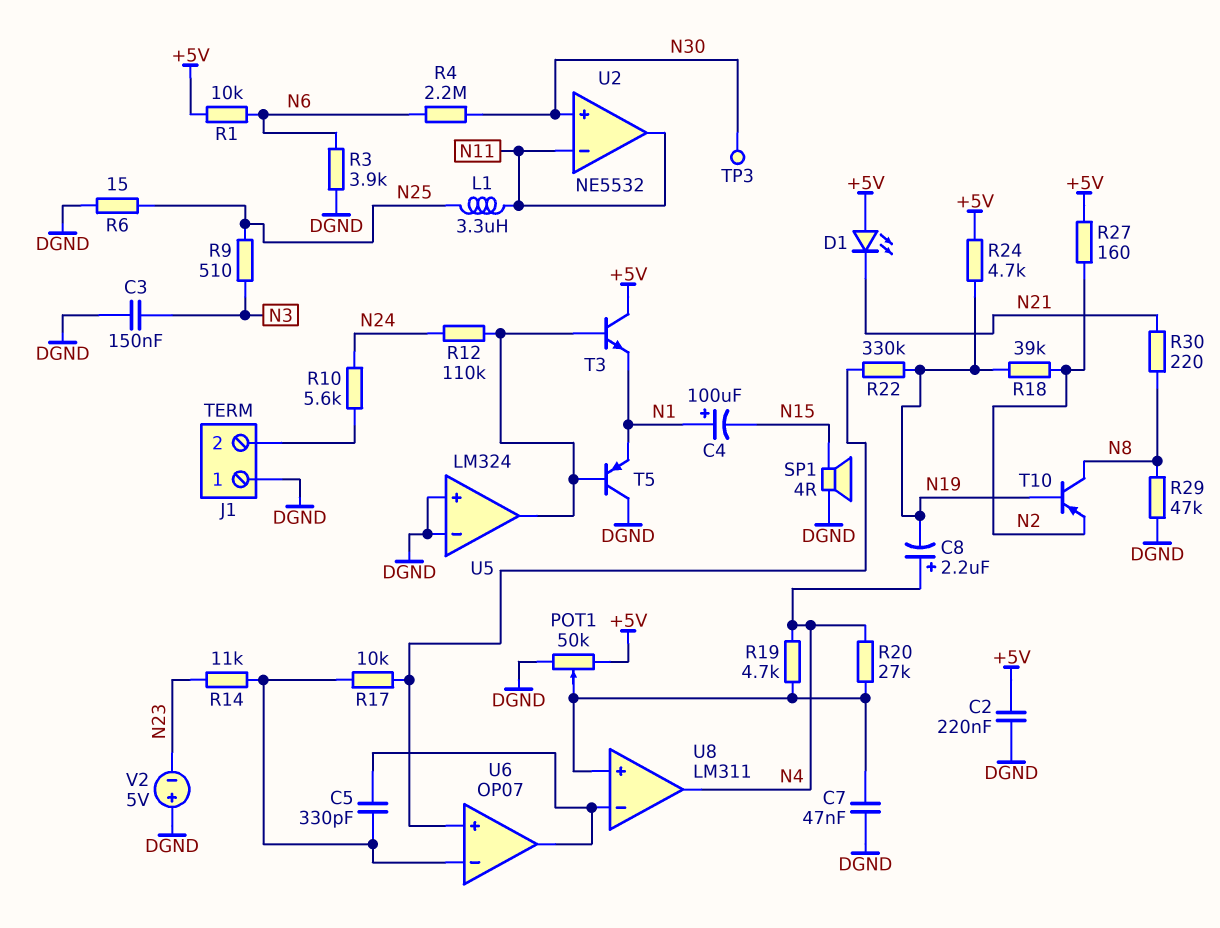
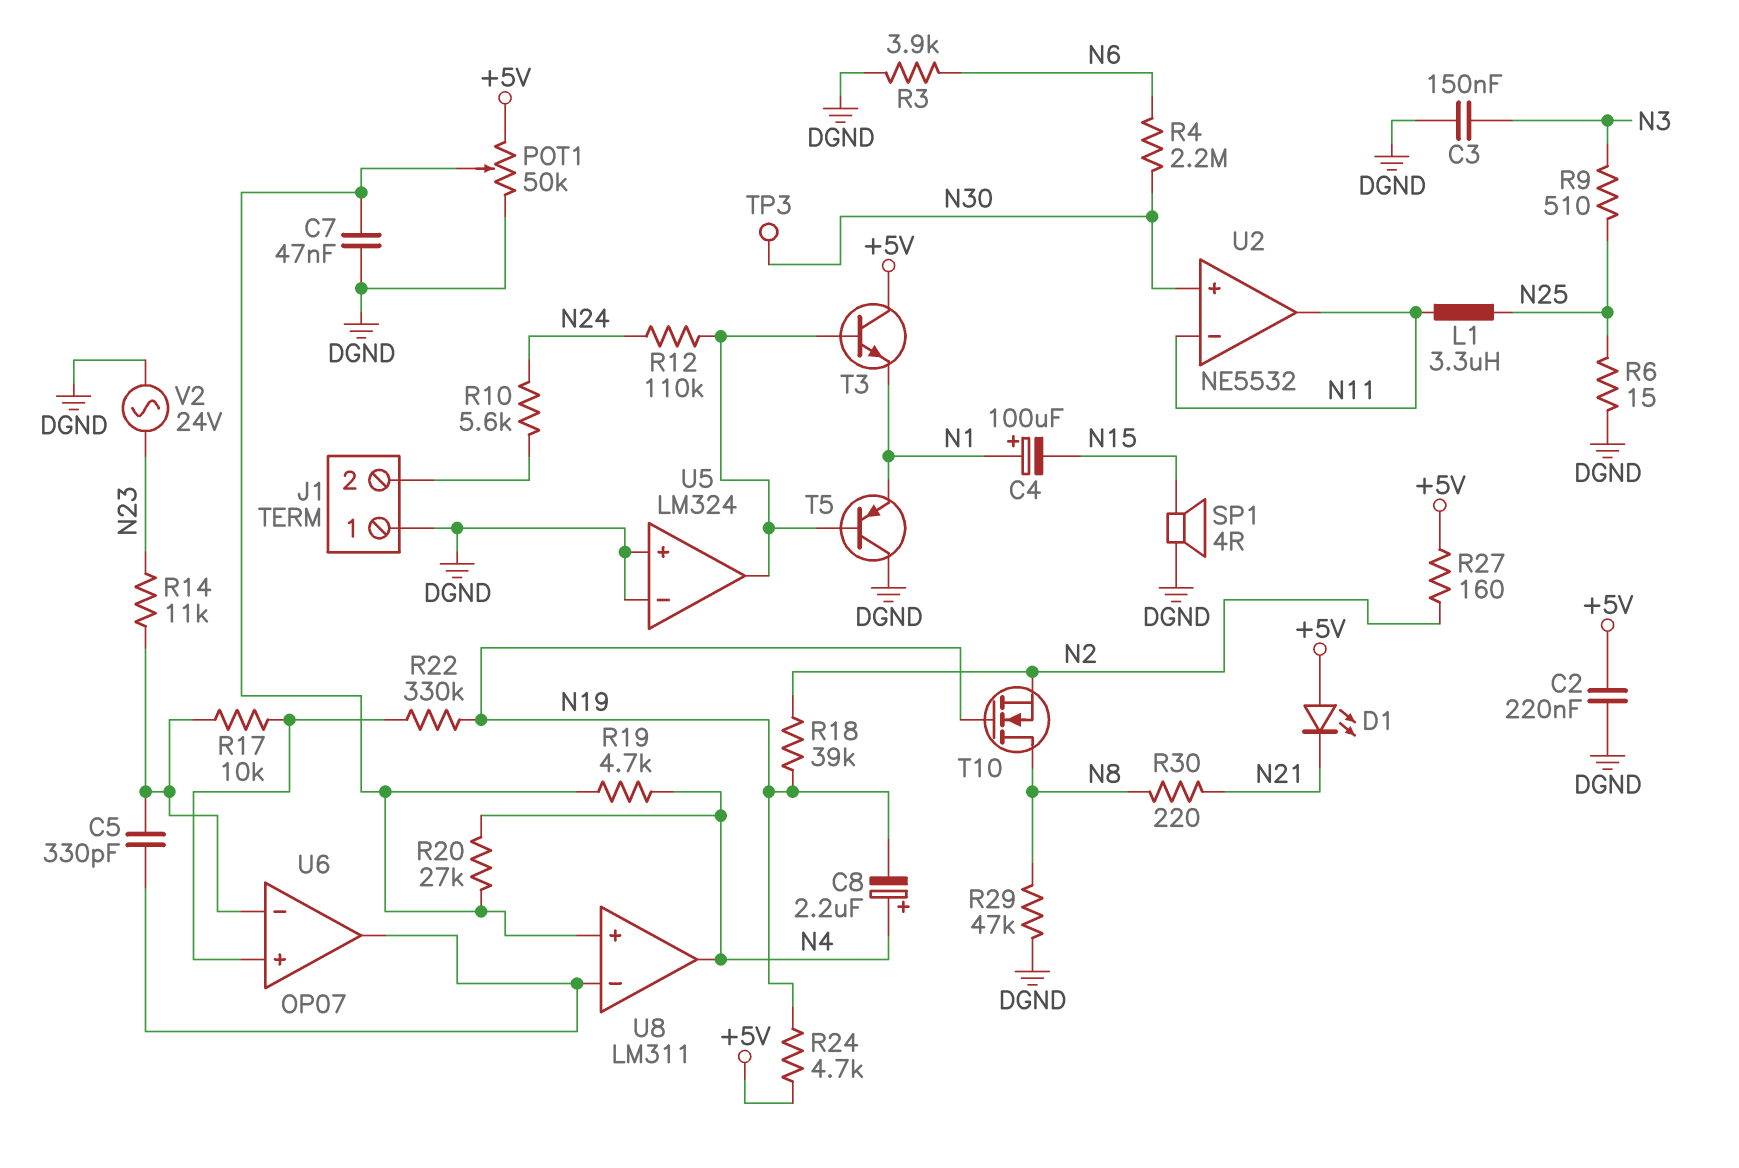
R1: 10k (+5V, N6) -> none
T10: PNP (B N19, C N8, E N2) -> NMOS (G N19, D N8, S N2)
V2: 5V (plus DGND, minus N23) -> AC 24V (DGND, N23)

